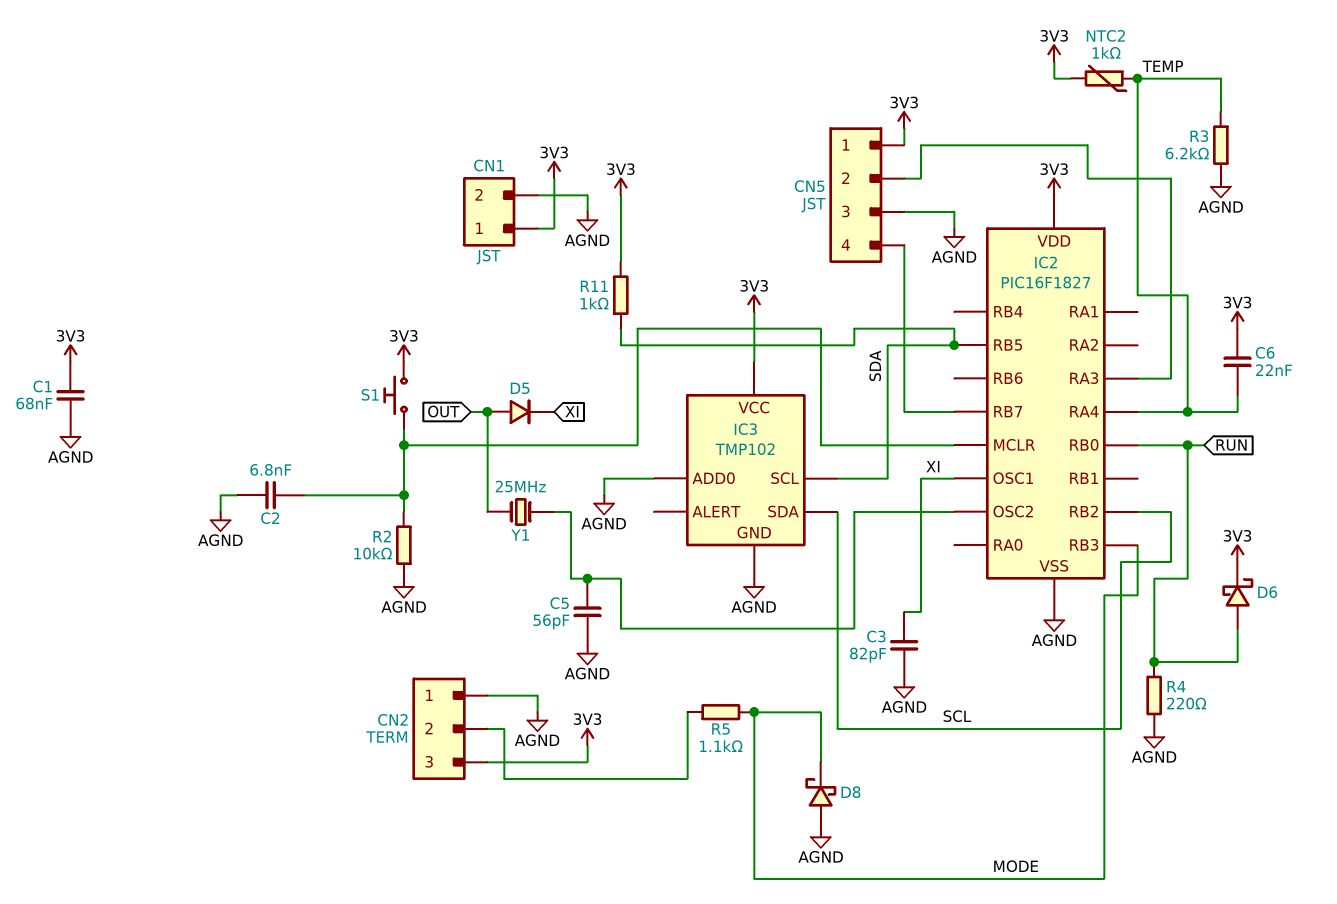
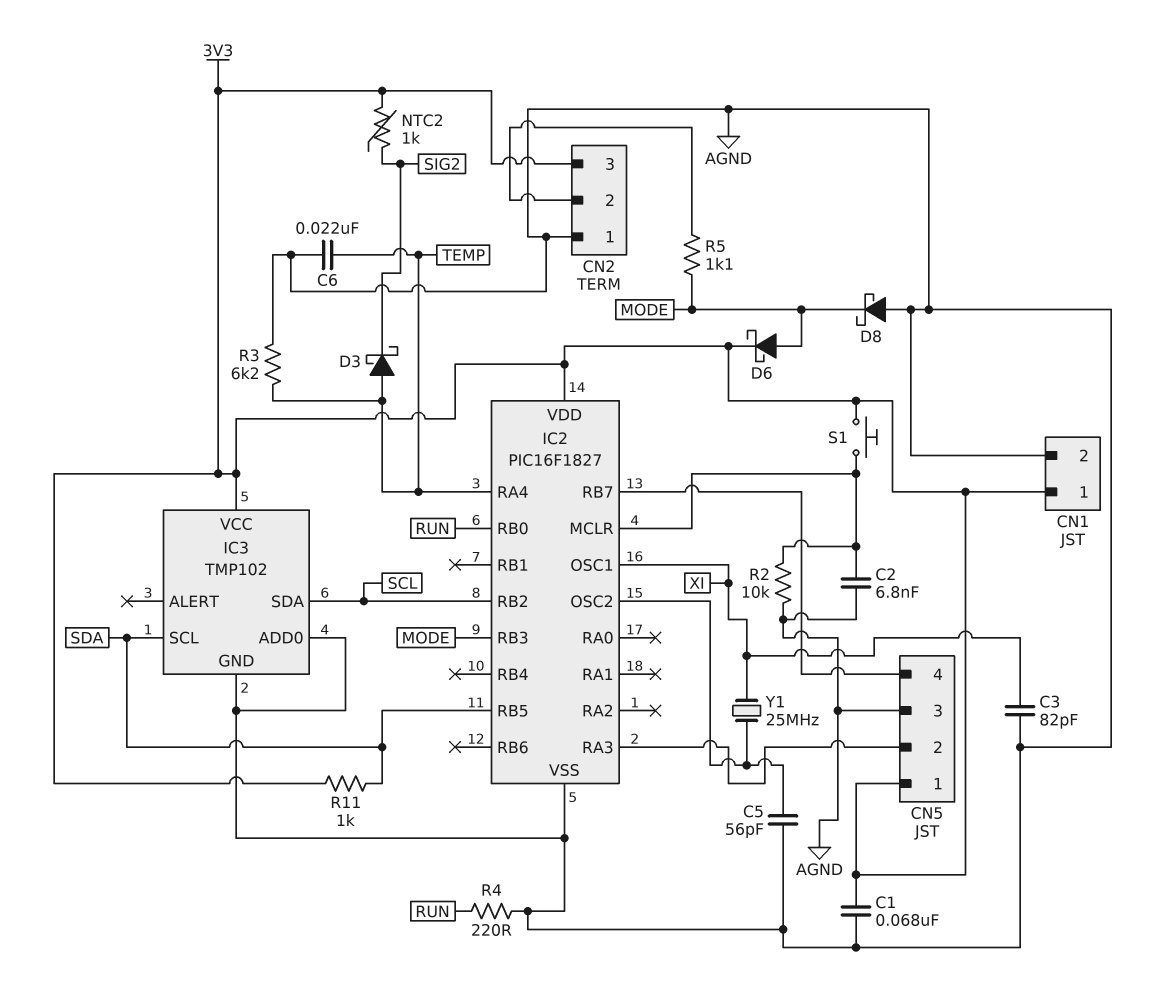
C6: 22nF (3V3, TEMP) -> 22nF (AGND, TEMP)
D3: none -> schottky (A TEMP, K SIG2)
D5: diode (A OUT, K XI) -> none
D6: schottky (A RUN, K 3V3) -> schottky (A MODE, K 3V3)
NTC2: 1k (3V3, TEMP) -> 1k (3V3, SIG2)
Y1: 25MHz (IC2/OSC2, OUT) -> 25MHz (IC2/OSC2, XI)

